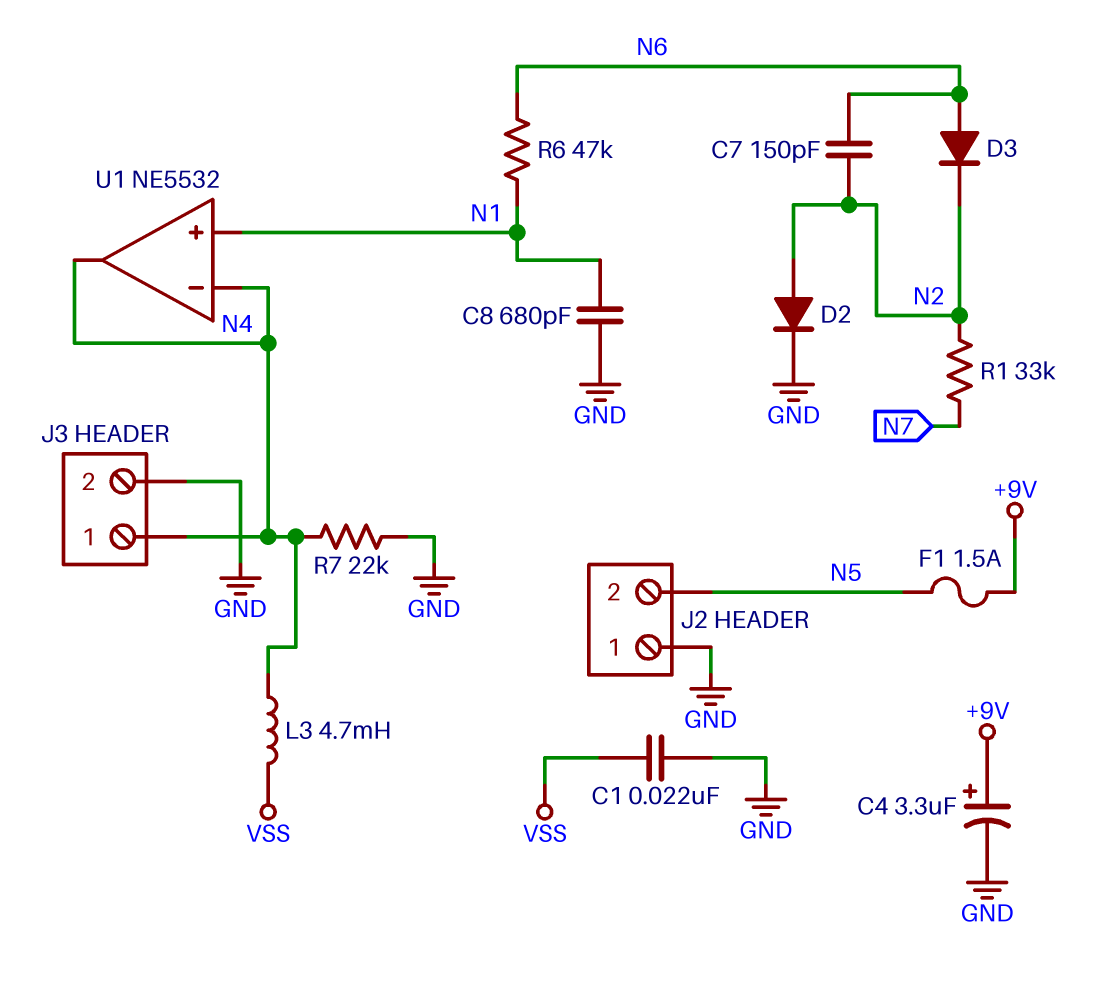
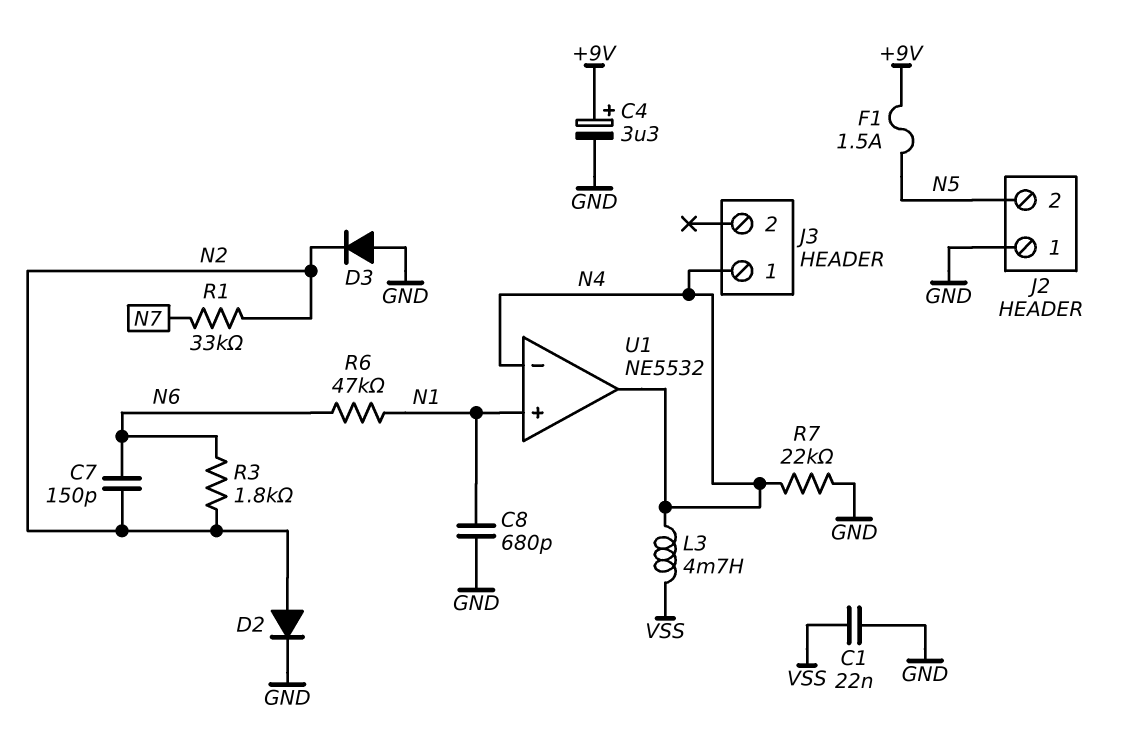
D3: diode (A N6, K N2) -> diode (A GND, K N2)
J3 pin 2: GND -> none
R3: none -> 1.8k (N2, N6)

